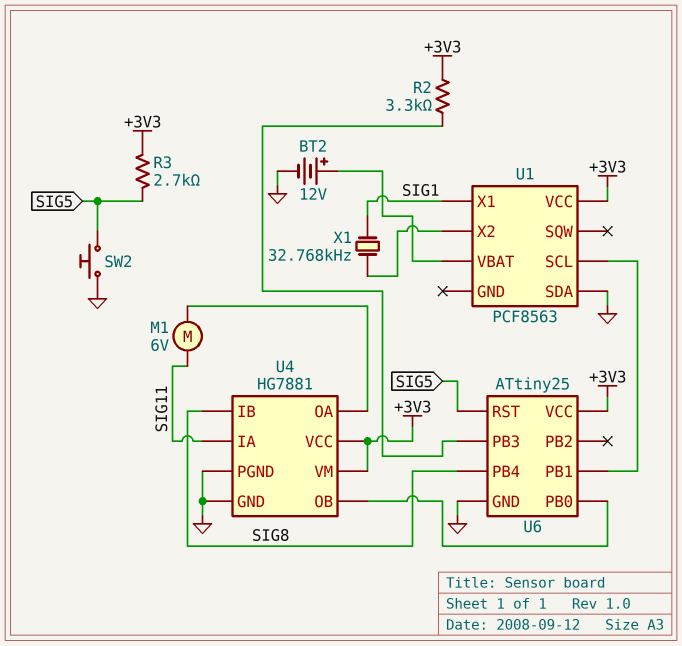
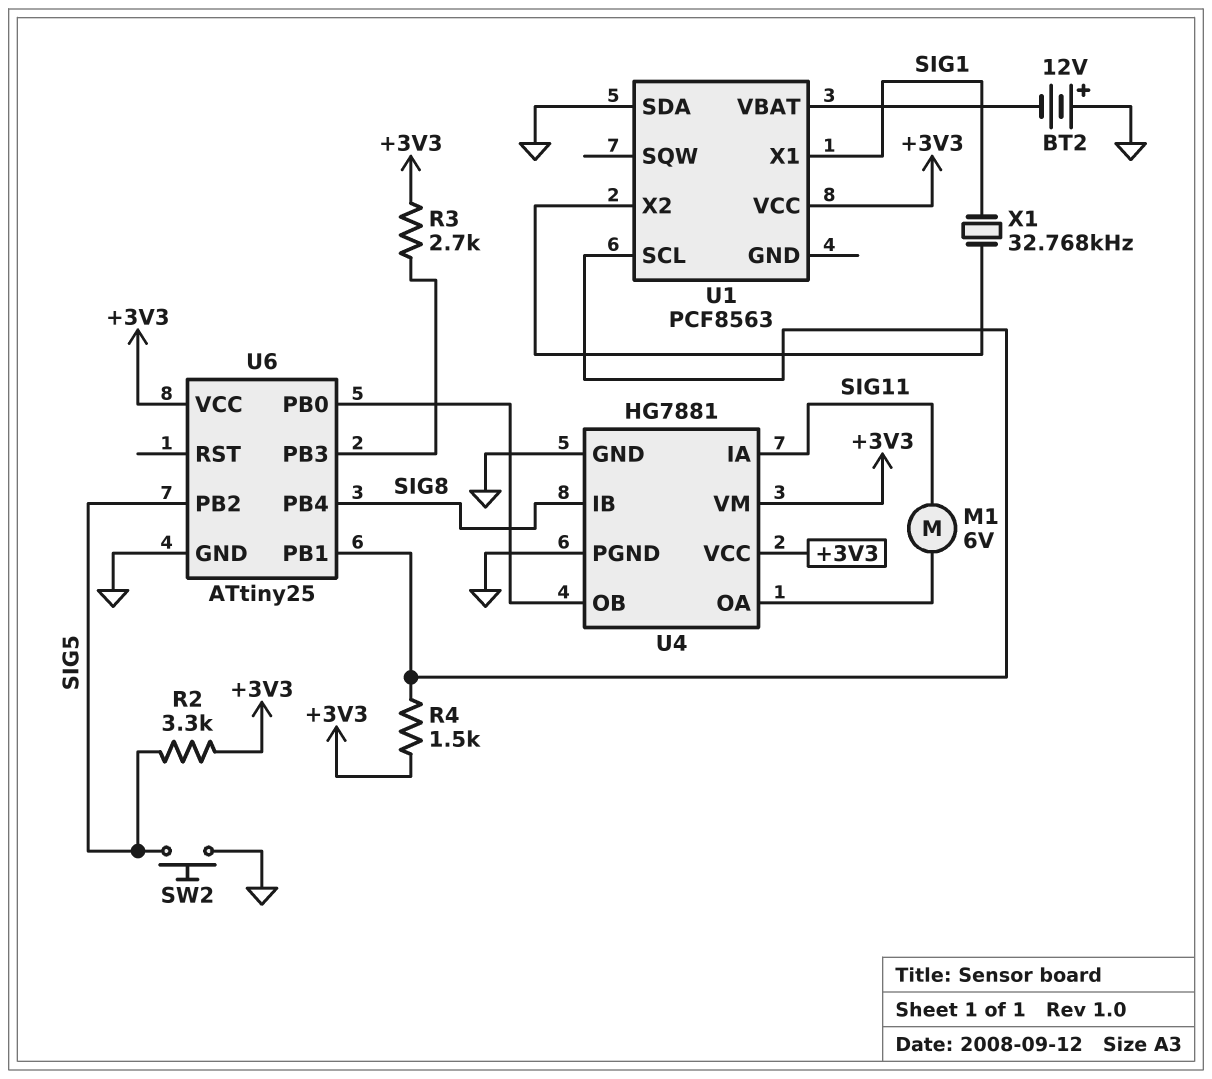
BT2: 12V (plus U1/VBAT, minus GND) -> 12V (plus GND, minus U1/VBAT)
R2: 3.3k (+3V3, U6/PB3) -> 3.3k (+3V3, SIG5)
R3: 2.7k (+3V3, SIG5) -> 2.7k (+3V3, U6/PB3)
R4: none -> 1.5k (+3V3, U1/SCL)
U6 pin PB2: none -> SIG5
U6 pin RST: SIG5 -> none

